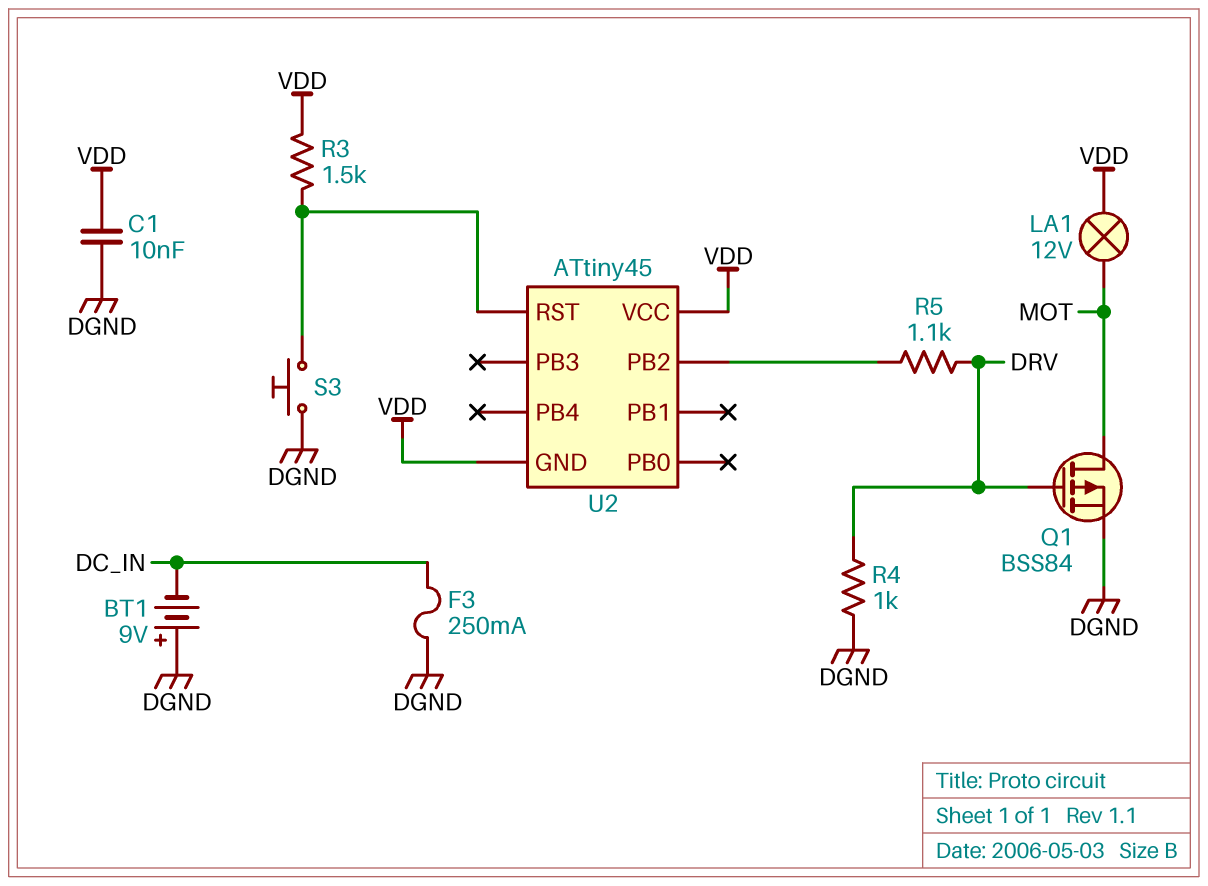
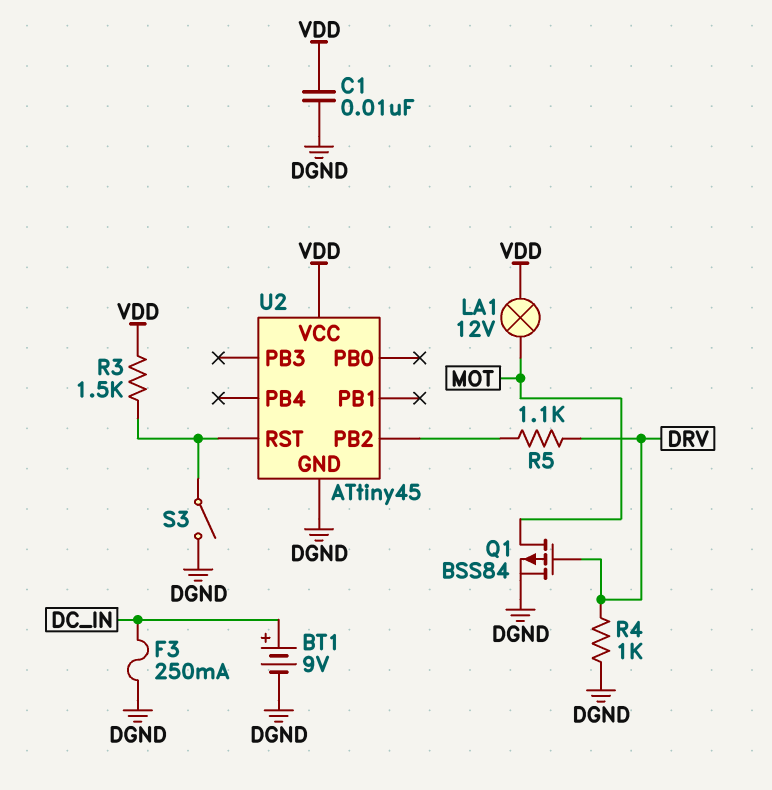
BT1: 9V (plus DGND, minus DC_IN) -> 9V (plus DC_IN, minus DGND)
S3: button (DGND, U2/RST) -> switch (DGND, U2/RST)
U2 pin GND: VDD -> DGND

